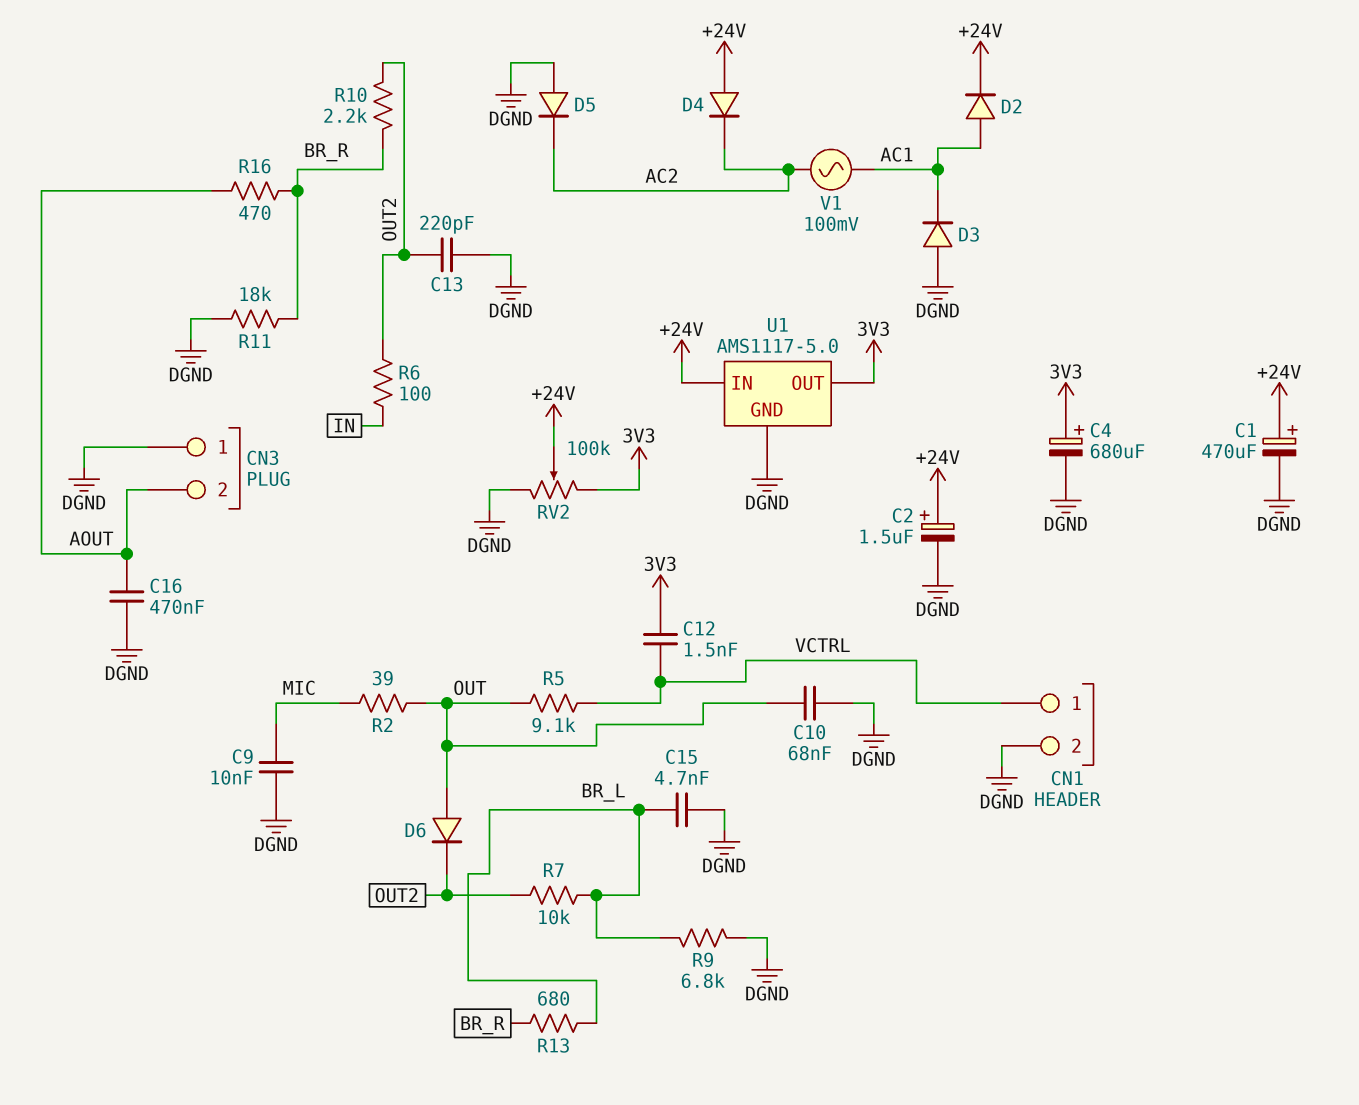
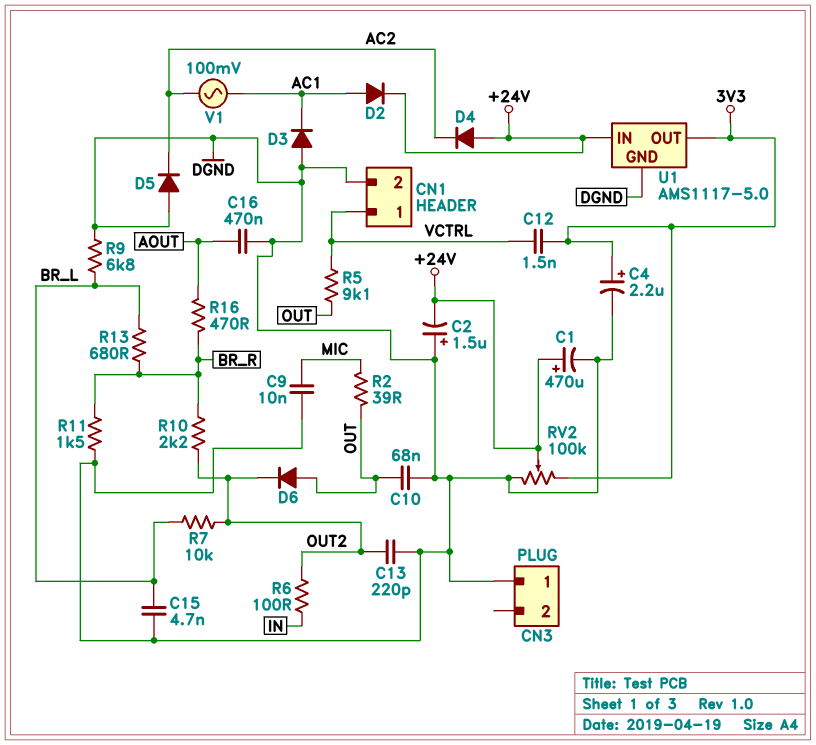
C2: 1.5uF (plus +24V, minus DGND) -> 1.5uF (plus DGND, minus +24V)
C4: 680uF (plus 3V3, minus DGND) -> 2.2uF (plus 3V3, minus DGND)
CN3 pin 2: AOUT -> none
R11: 18k (BR_R, DGND) -> 1.5k (BR_R, DGND)

